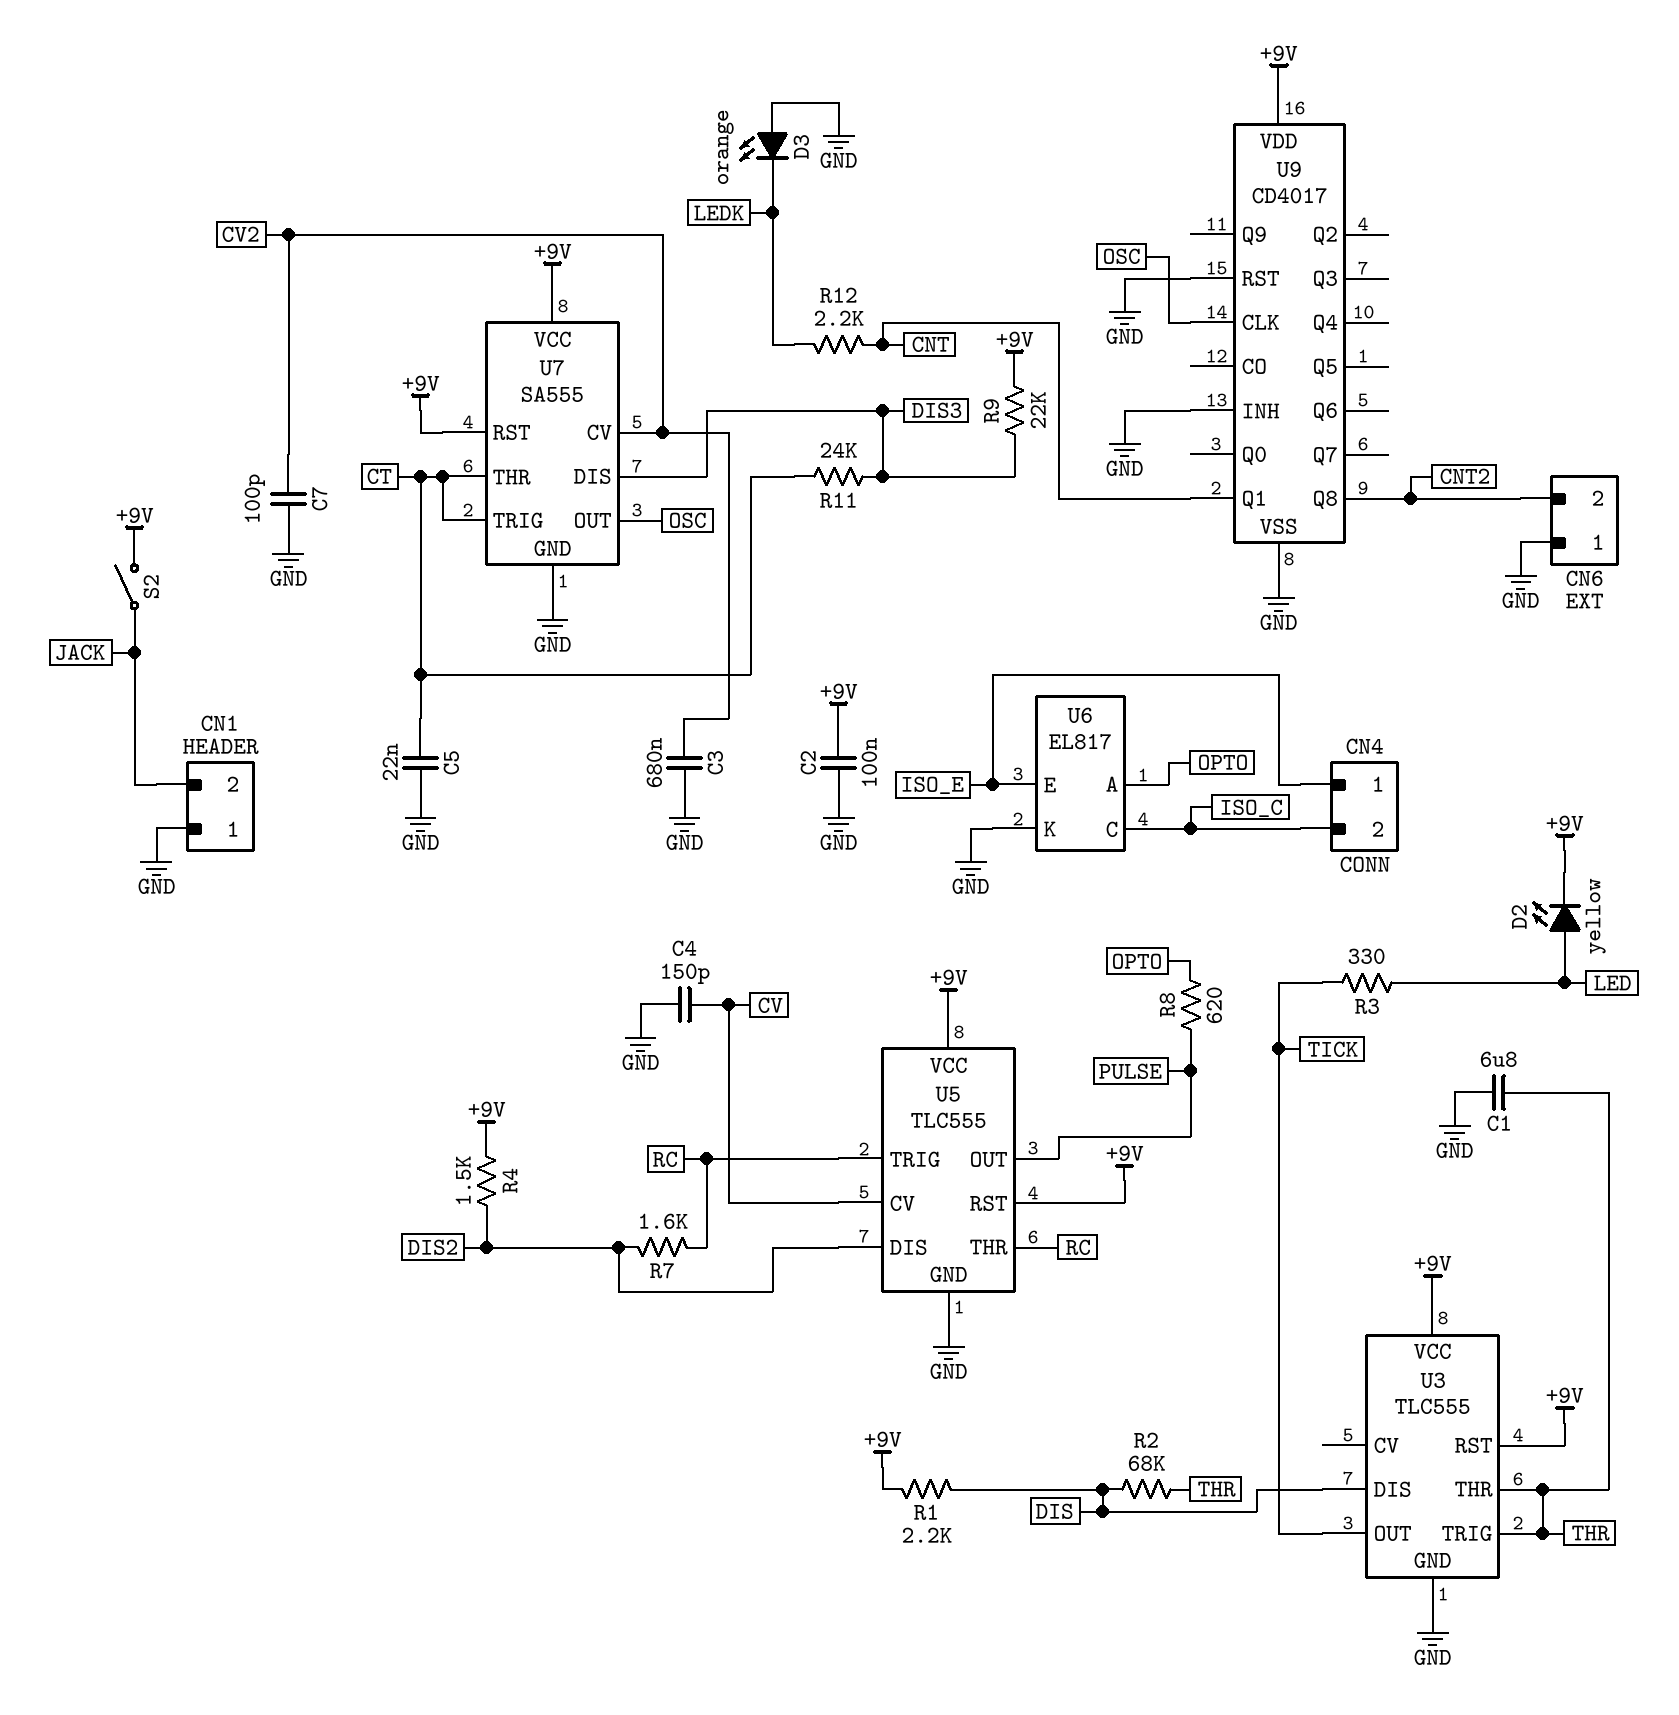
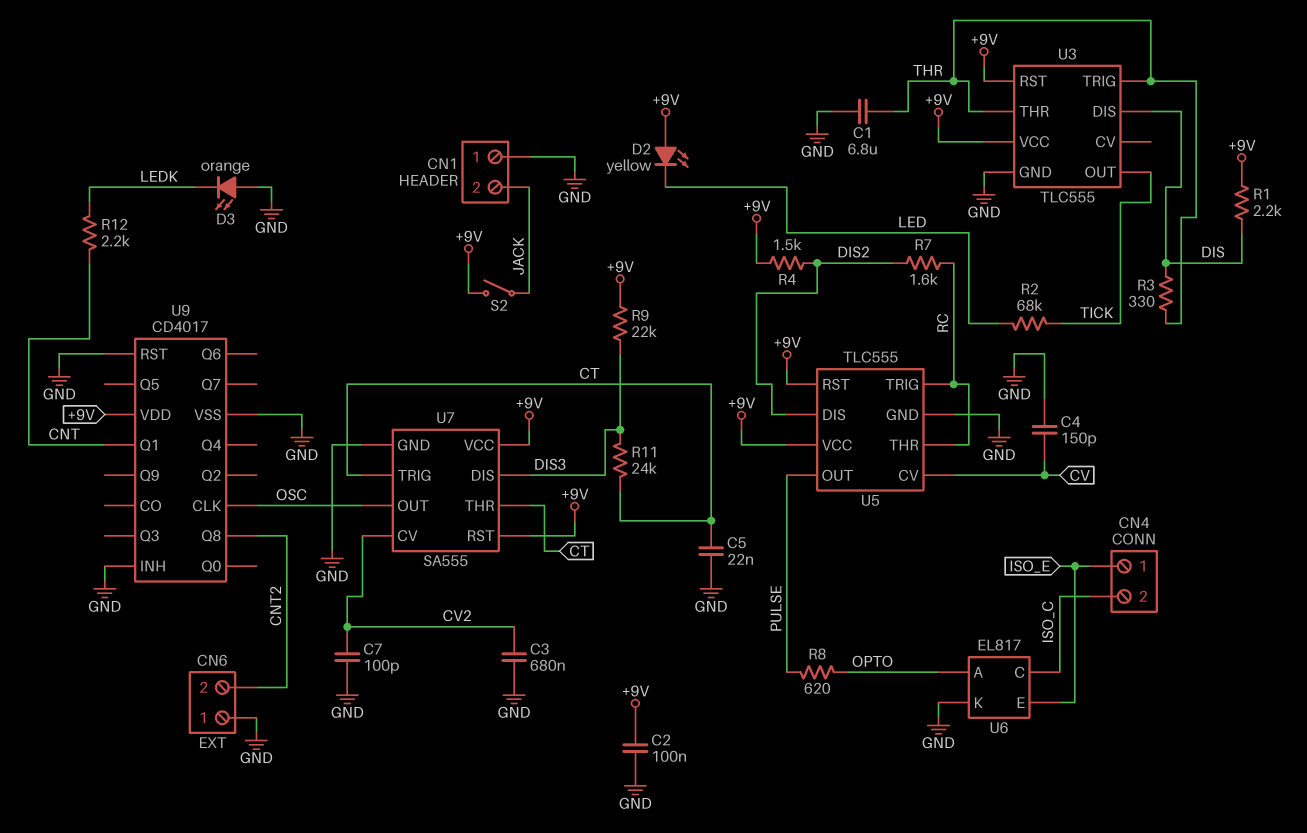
D2: LED yellow (A LED, K +9V) -> LED yellow (A +9V, K LED)
R2: 68k (DIS, THR) -> 68k (LED, TICK)
R3: 330 (LED, TICK) -> 330 (DIS, THR)

